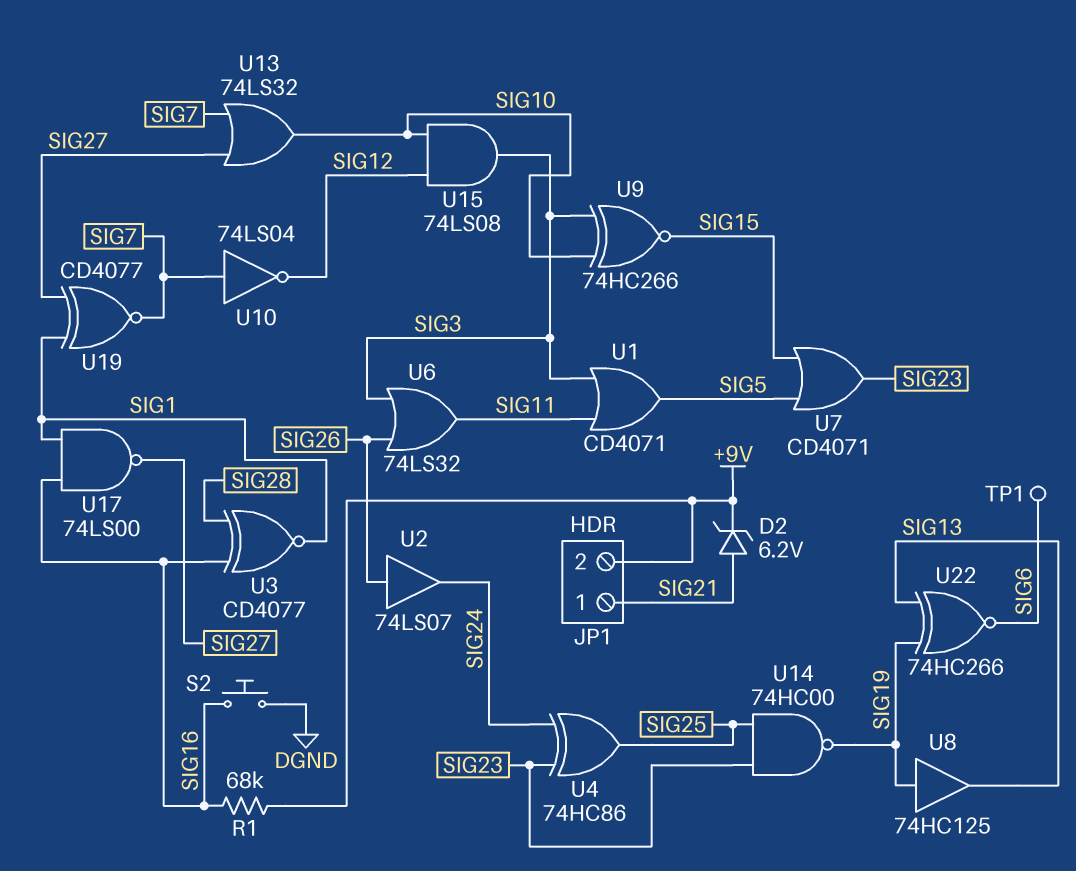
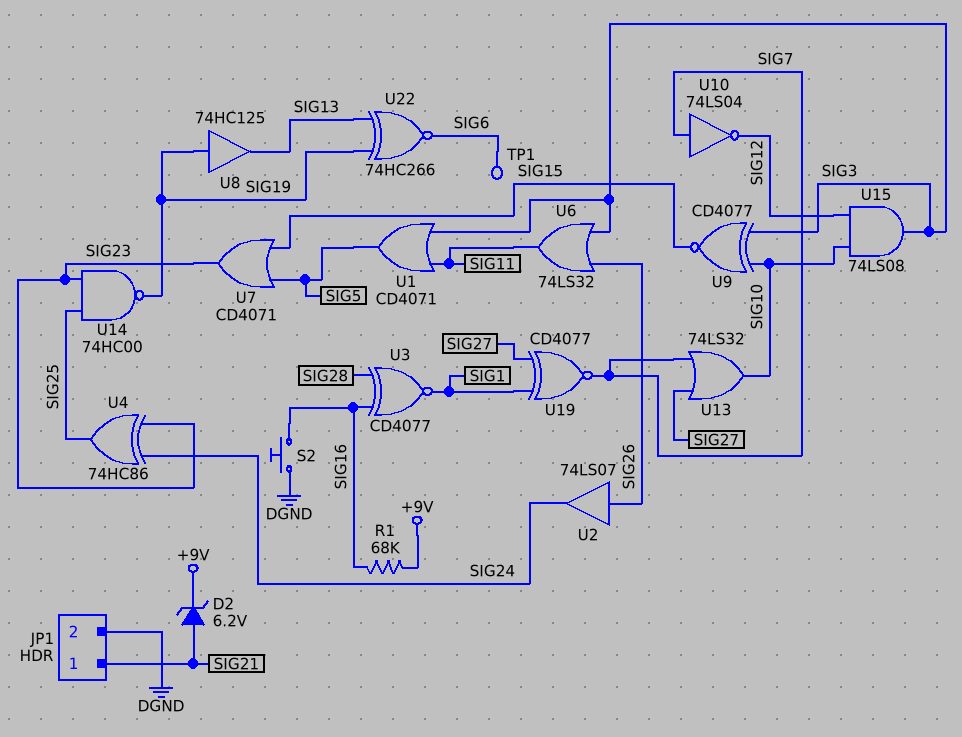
JP1 pin 2: +9V -> DGND
U9: XNOR 74HC266 (in SIG3, in SIG10, out SIG15) -> XNOR CD4077 (in SIG3, in SIG10, out SIG15)
U17: NAND 74LS00 (in SIG1, in SIG16, out SIG27) -> none

